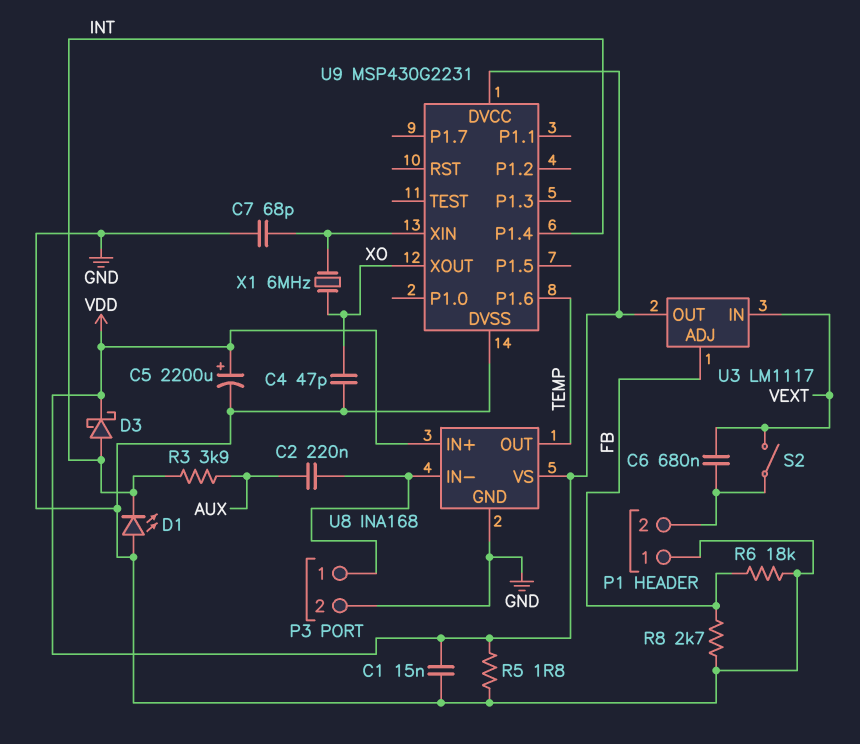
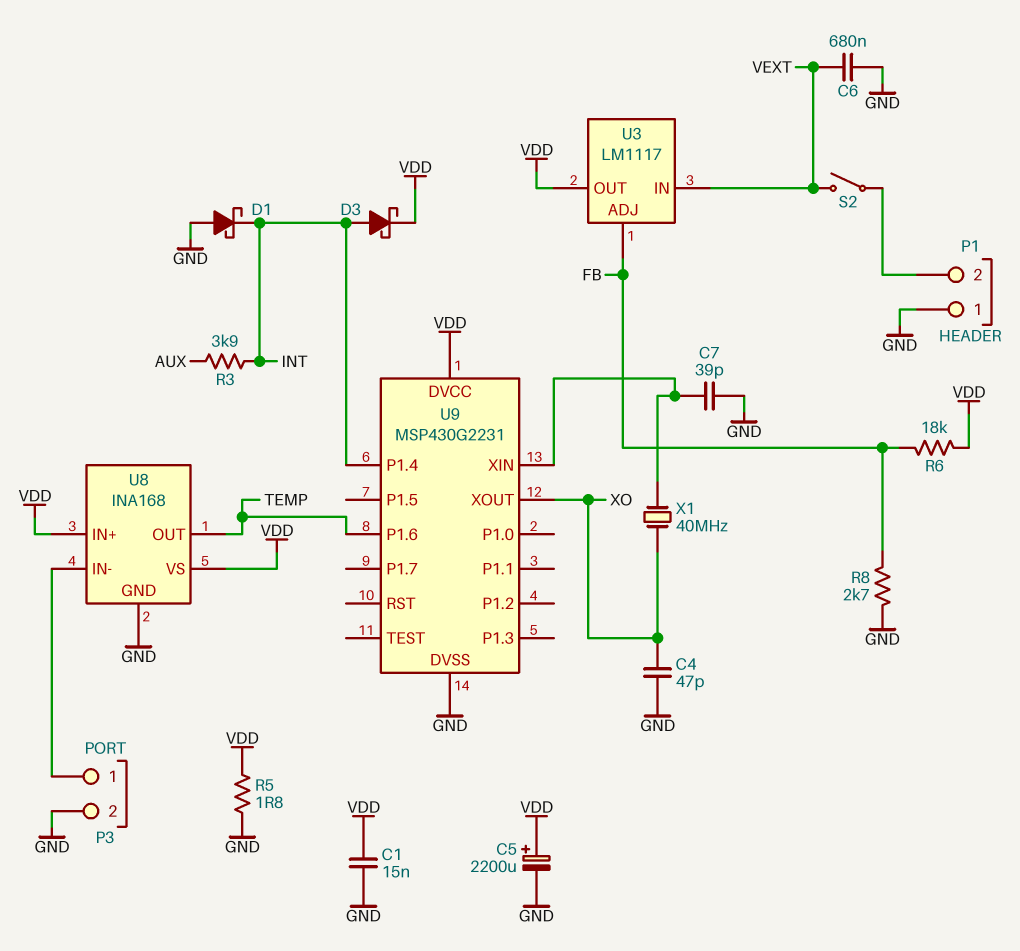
C2: 220nF (AUX, P3/1) -> none
C6: 680nF (P1/2, VEXT) -> 680nF (GND, VEXT)
C7: 68pF (GND, U9/XIN) -> 39pF (GND, U9/XIN)
D1: LED (A GND, K INT) -> schottky (A GND, K INT)
R6: 18k (FB, GND) -> 18k (FB, VDD)
X1: 6MHz (U9/XIN, XO) -> 40MHz (U9/XIN, XO)

